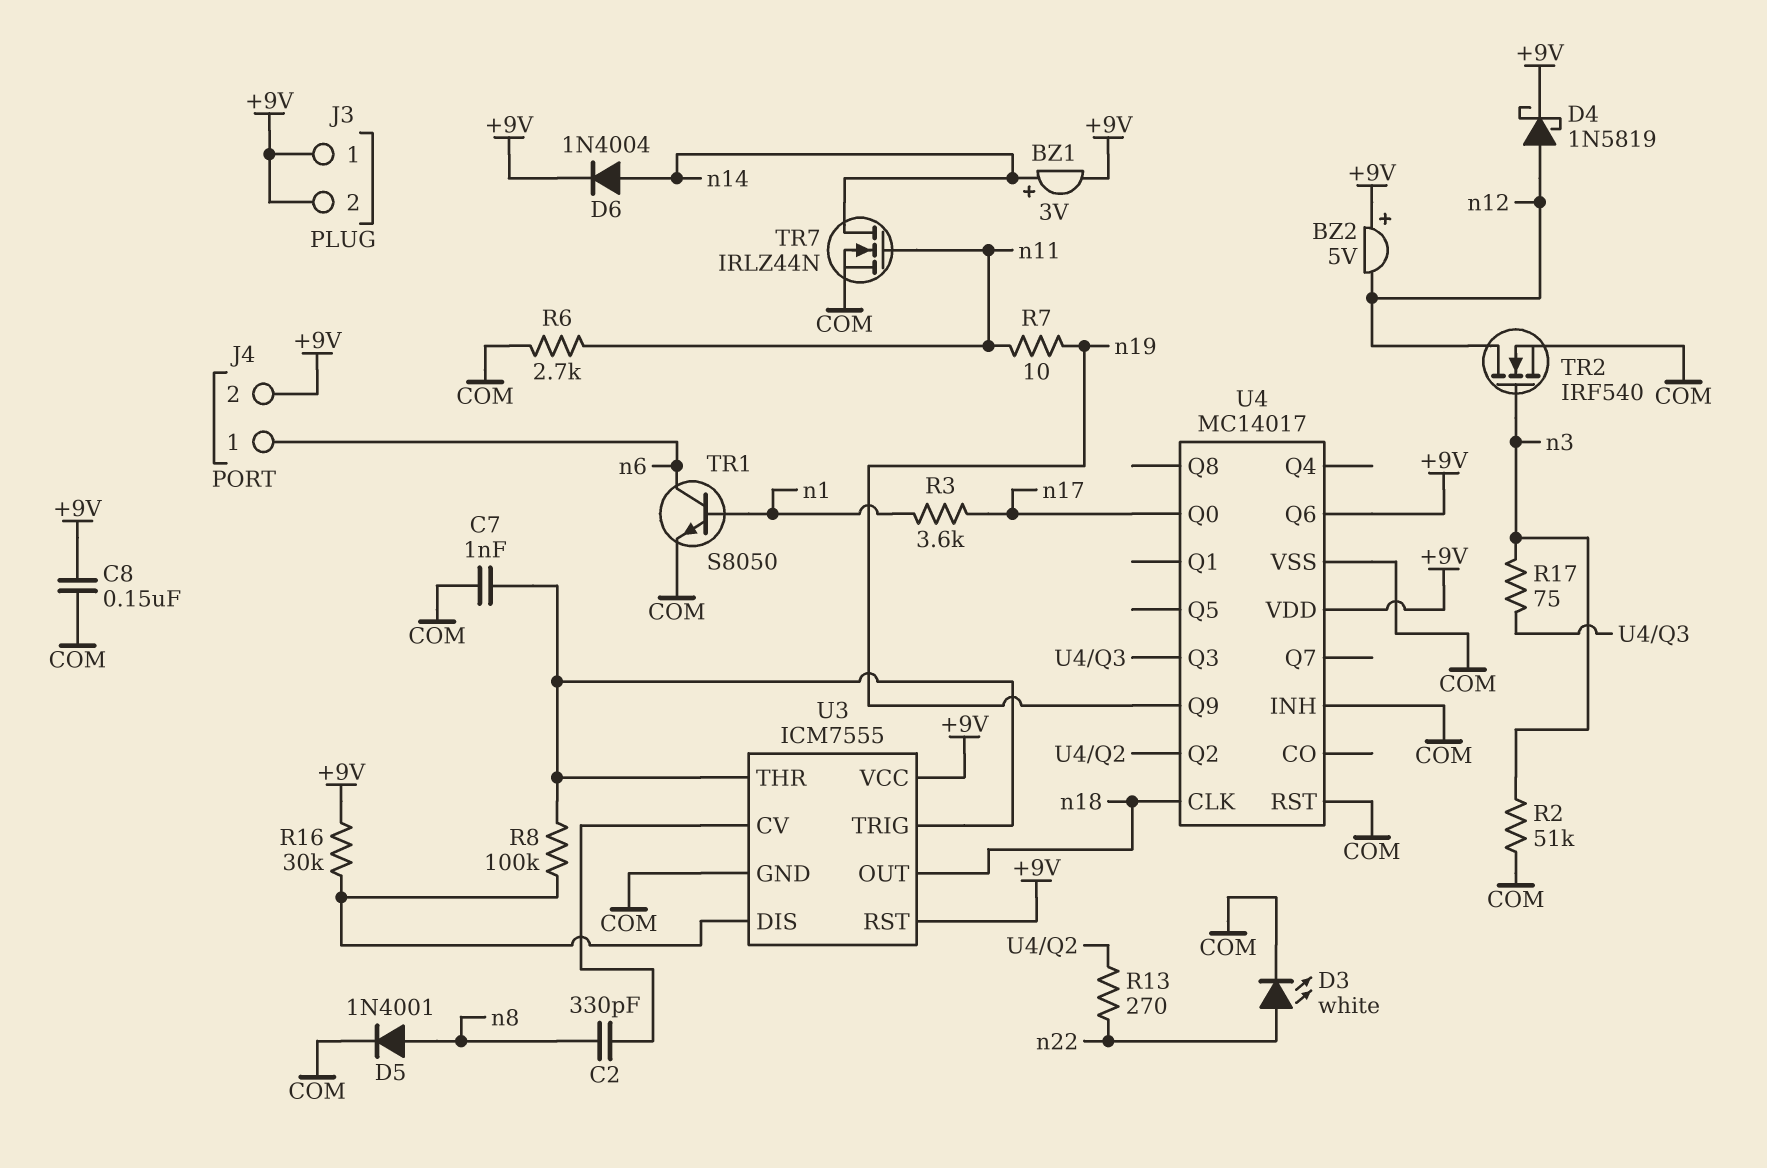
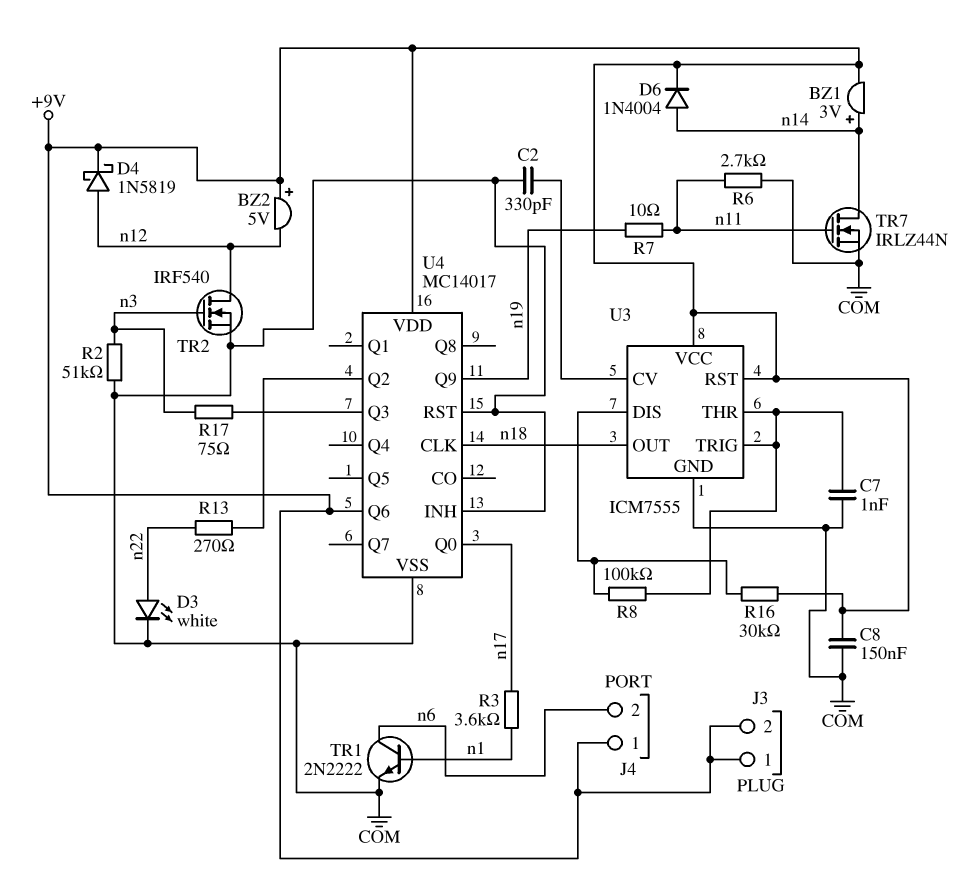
C2: 330pF (U3/CV, n8) -> 330pF (COM, U3/CV)
D5: diode 1N4001 (A n8, K COM) -> none
J4 pin 1: n6 -> +9V
J4 pin 2: +9V -> n6
TR1: NPN S8050 (B n1, C n6, E COM) -> NPN 2N2222 (B n1, C n6, E COM)

